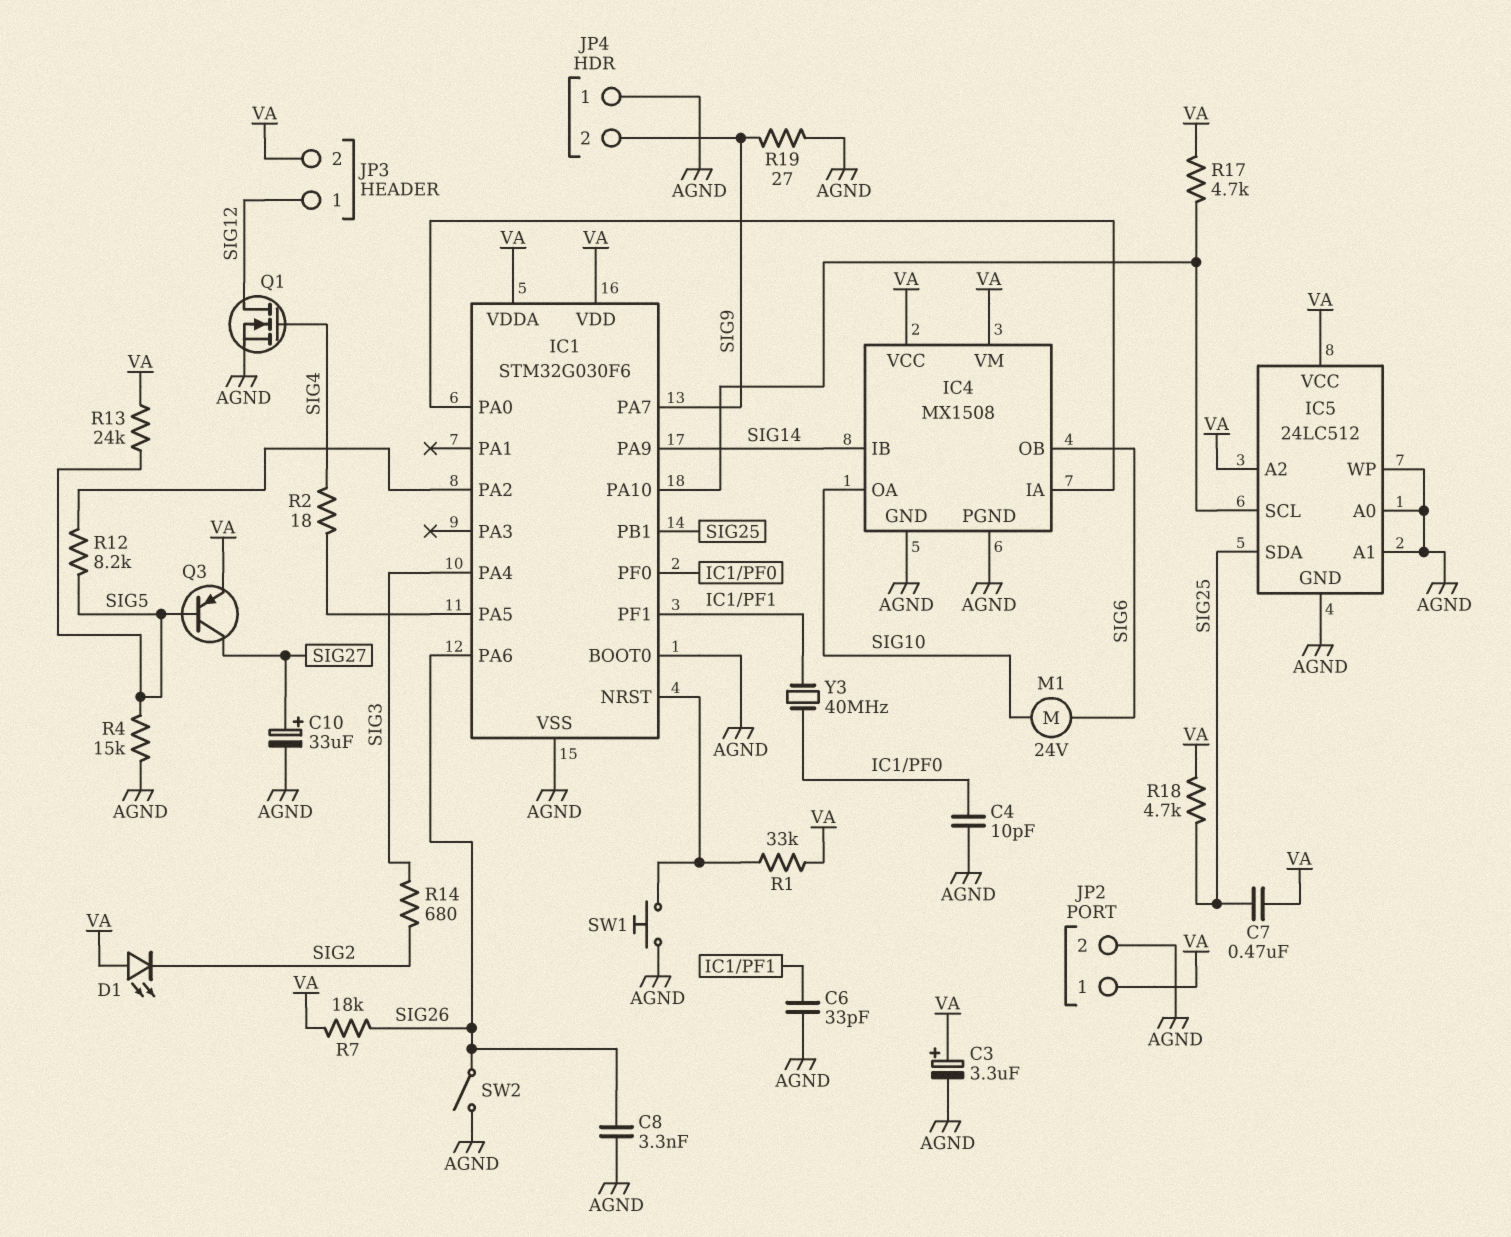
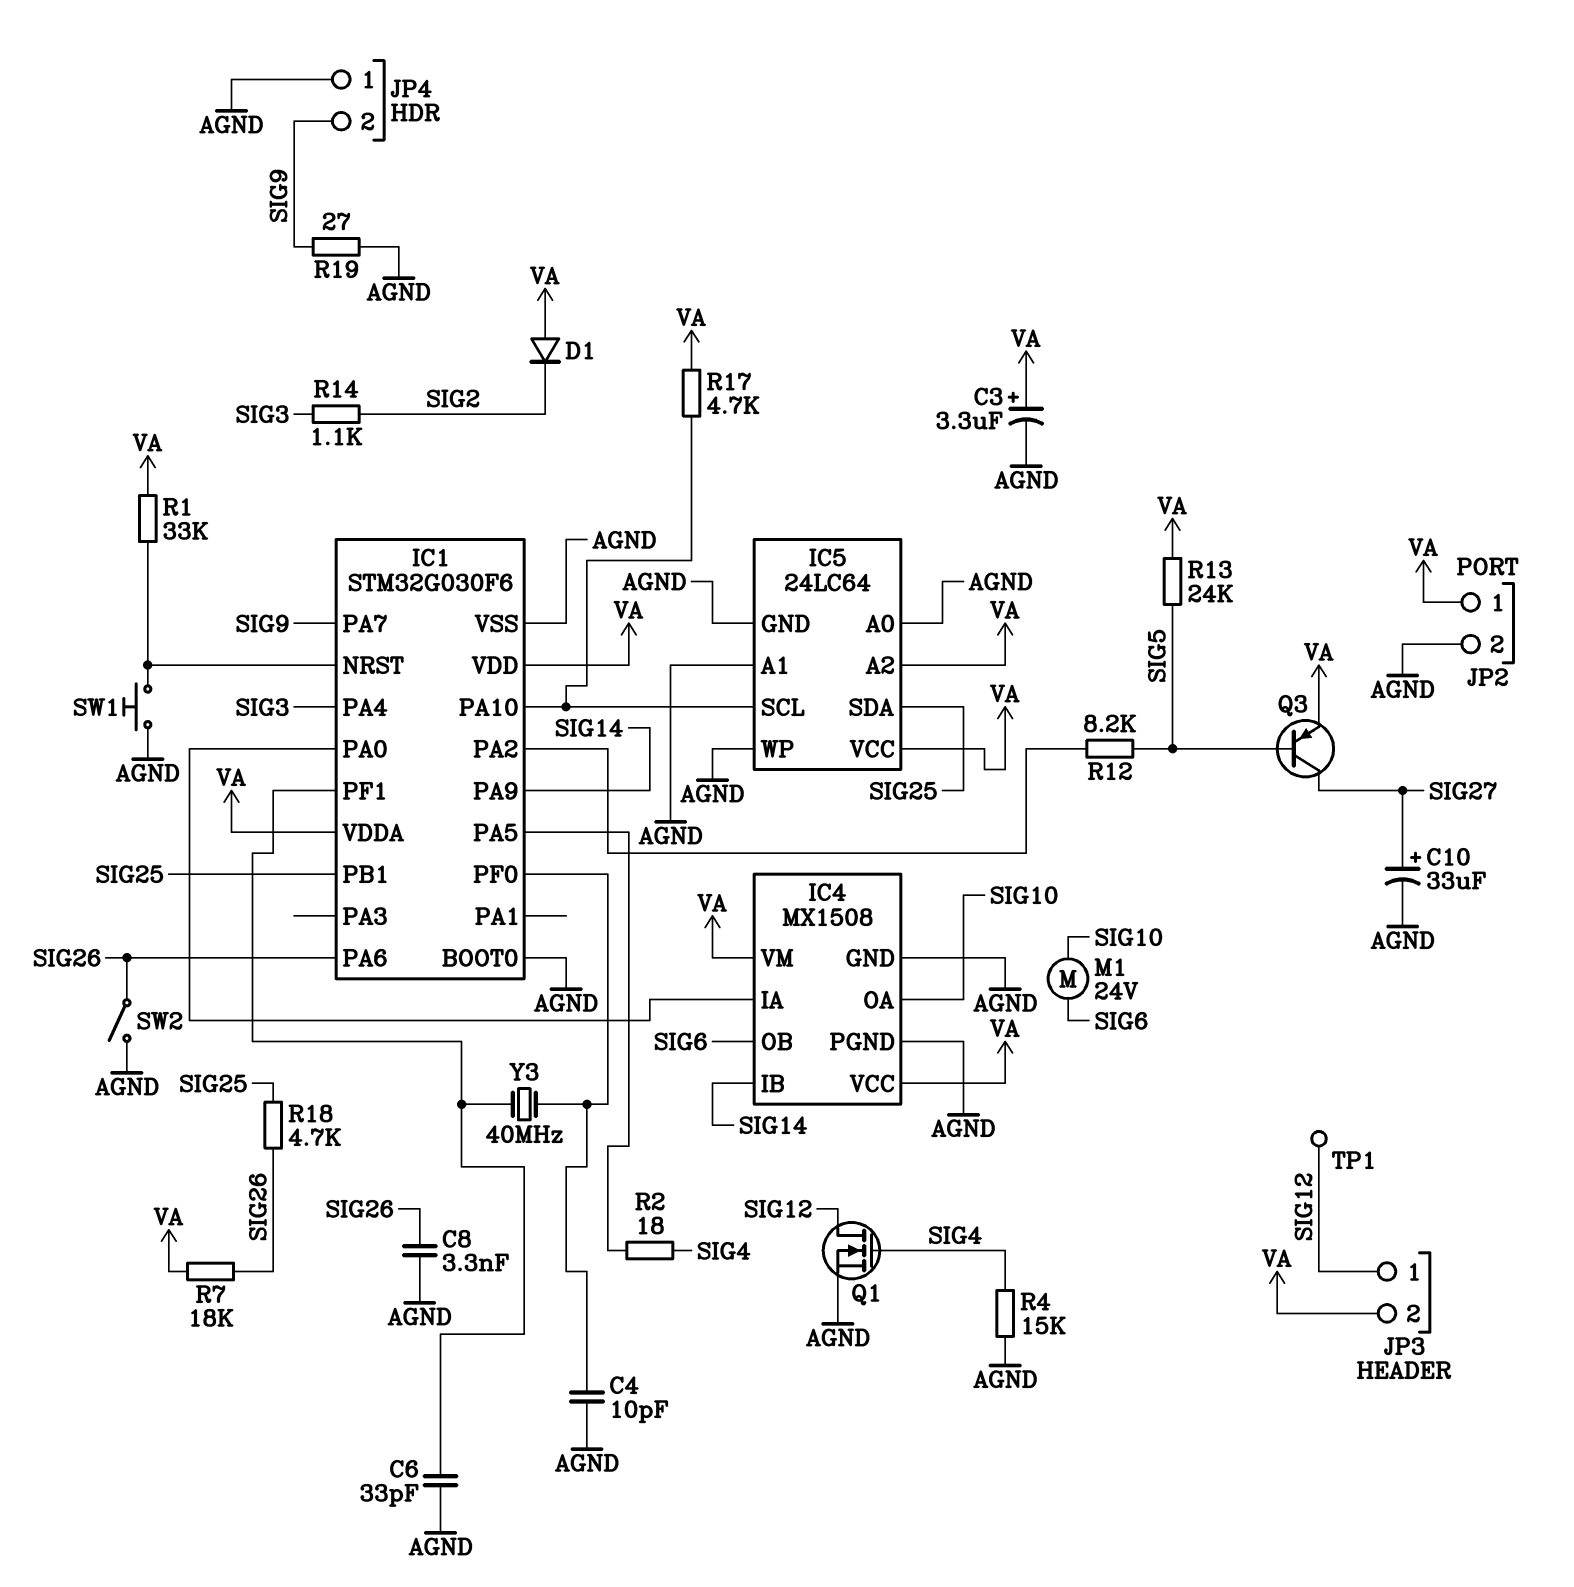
C7: 470nF (SIG25, VA) -> none
D1: LED (A VA, K SIG2) -> diode (A VA, K SIG2)
IC5: 24LC512 -> 24LC64
R4: 15k (AGND, SIG5) -> 15k (AGND, SIG4)
R14: 680 (SIG2, SIG3) -> 1.1k (SIG2, SIG3)
R18: 4.7k (SIG25, VA) -> 4.7k (SIG25, SIG26)
TP1: none -> test point (SIG12)

